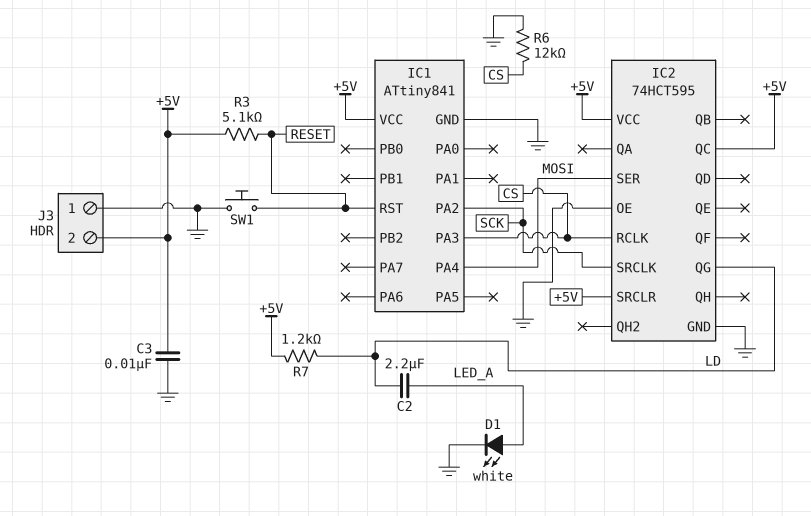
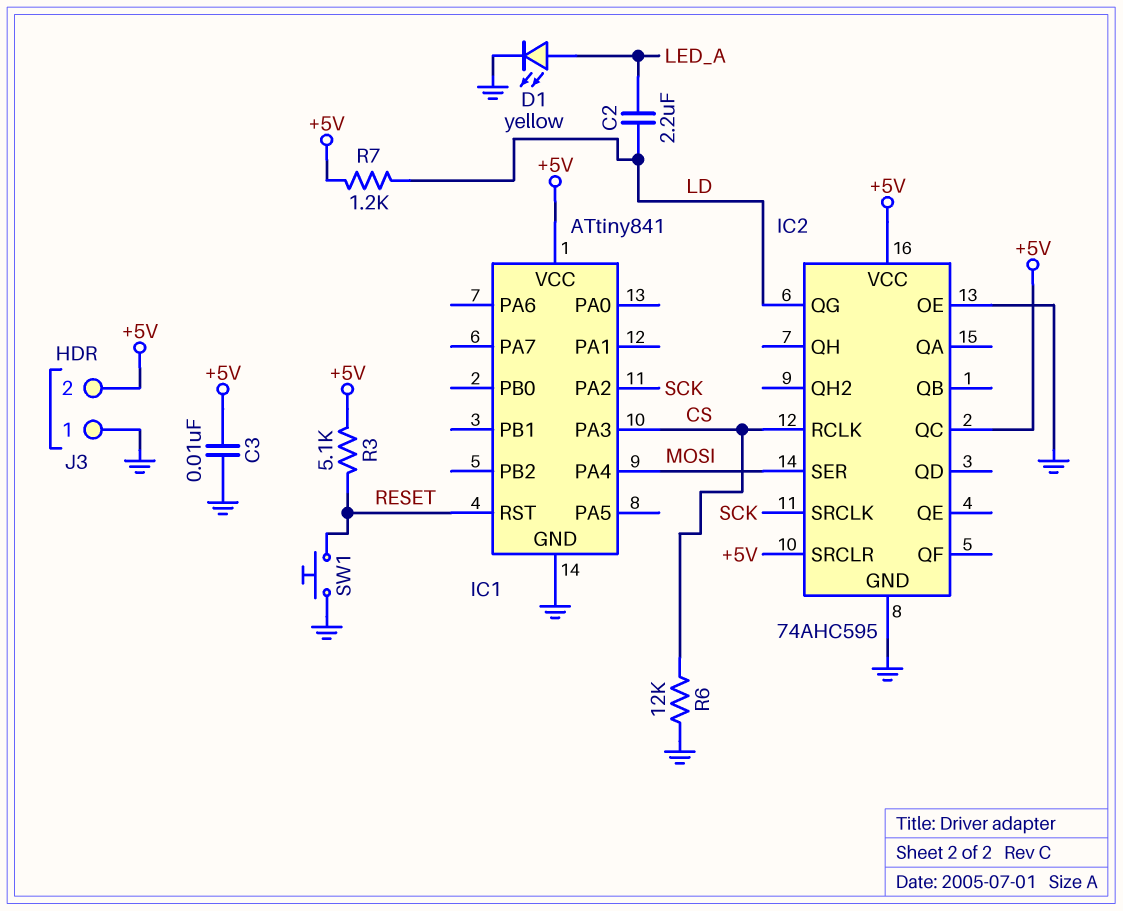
D1: LED white (A LED_A, K GND) -> LED yellow (A LED_A, K GND)
IC2: 74HCT595 -> 74AHC595

